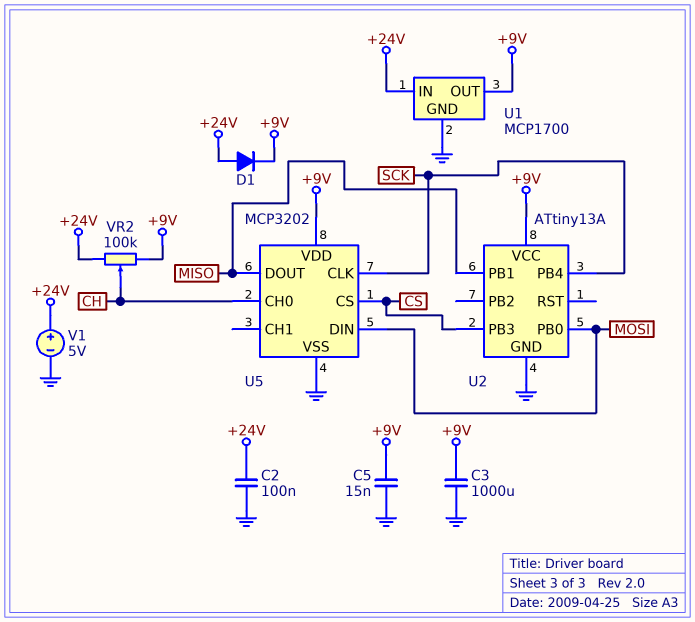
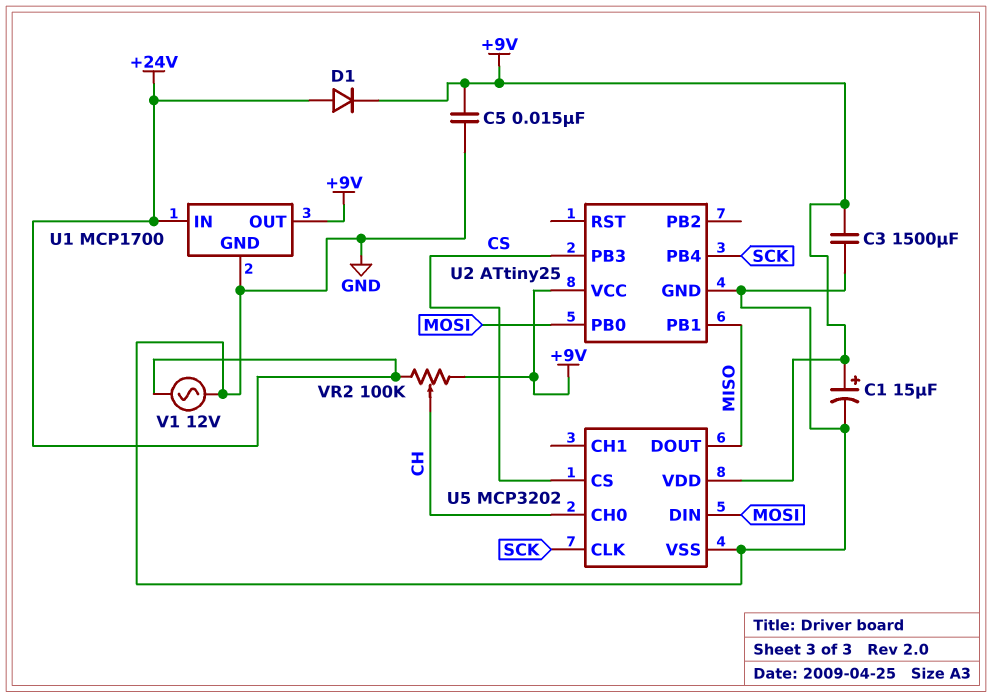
C1: none -> 15uF (plus +9V, minus GND)
C2: 100nF (+24V, GND) -> none
C3: 1000uF (+9V, GND) -> 1500uF (+9V, GND)
U2: ATtiny13A -> ATtiny25
V1: 5V (plus +24V, minus GND) -> AC 12V (+24V, GND)

